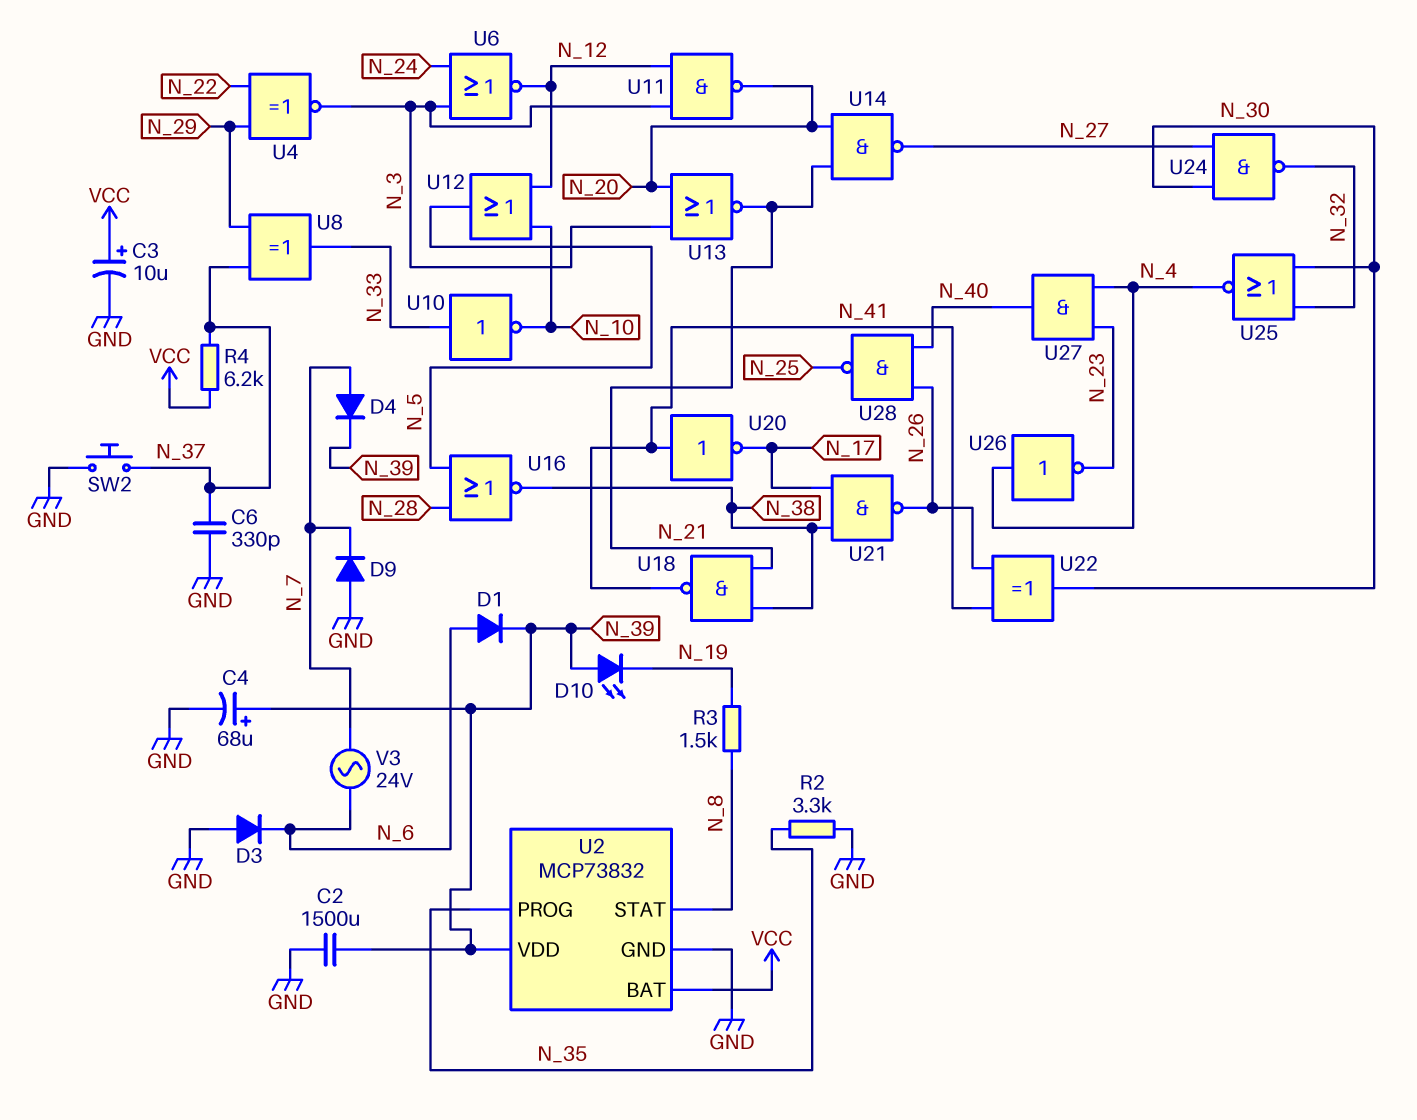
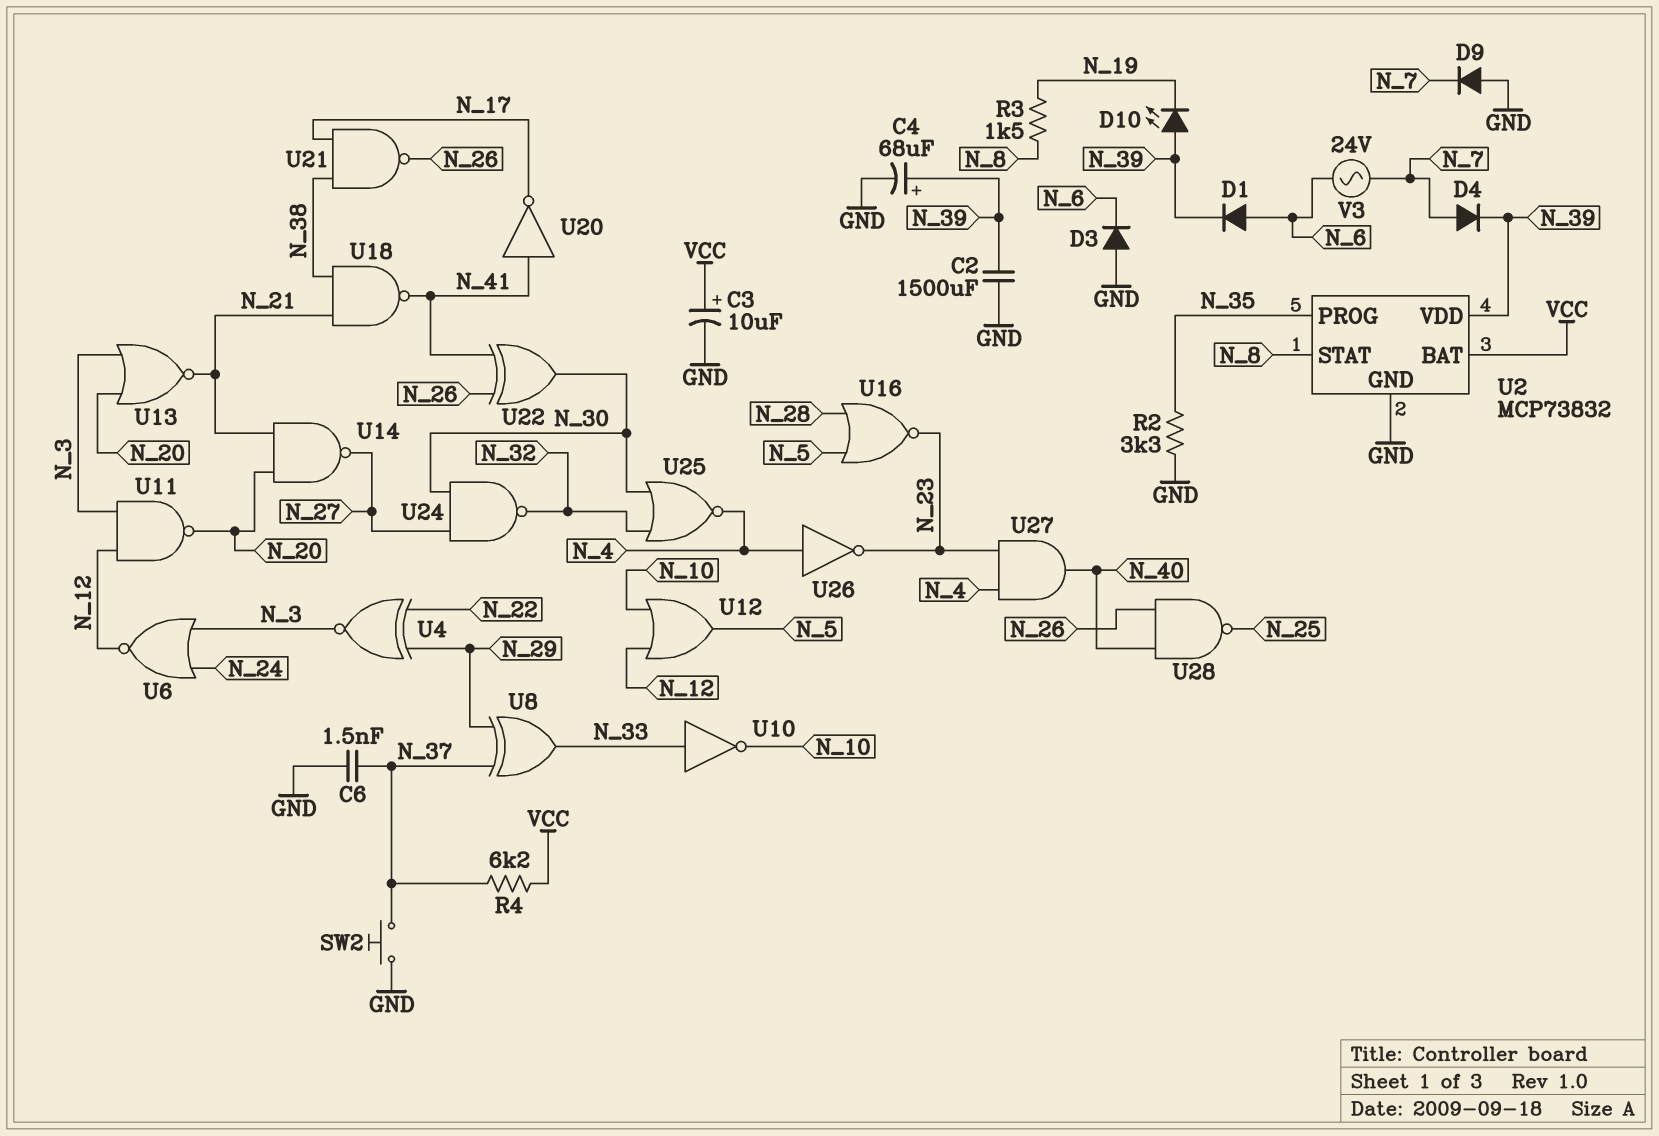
C6: 330pF (GND, N_37) -> 1.5nF (GND, N_37)
U16: NOR (in N_5, in N_28, out N_38) -> NOR (in N_5, in N_28, out N_23)

